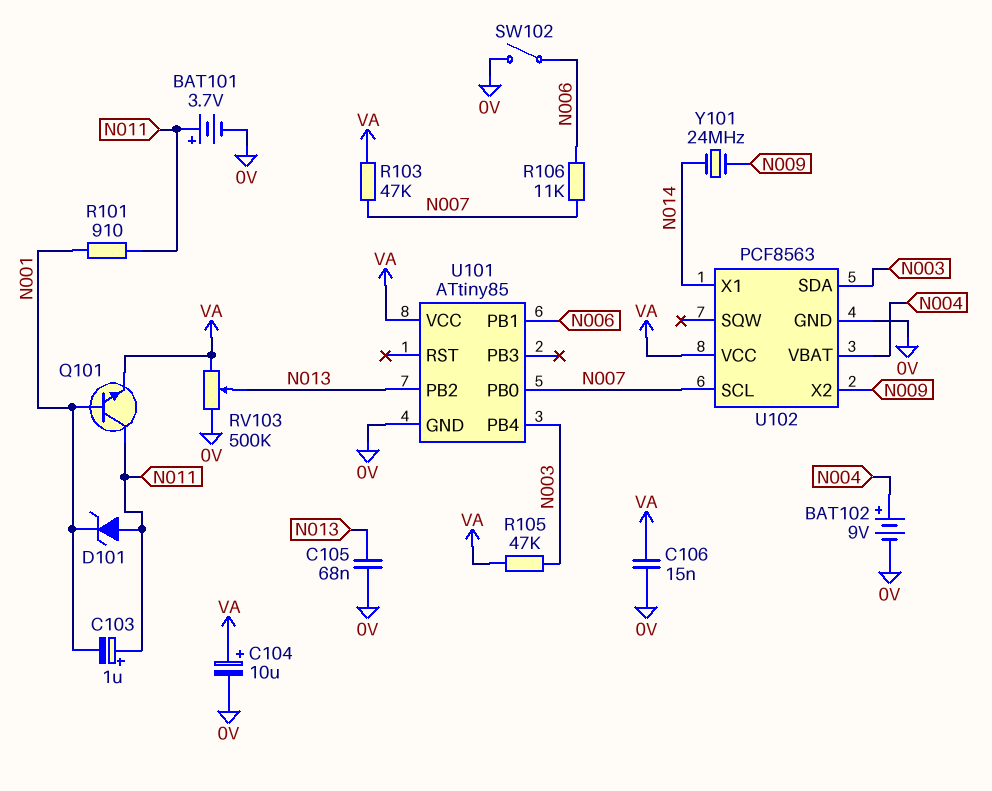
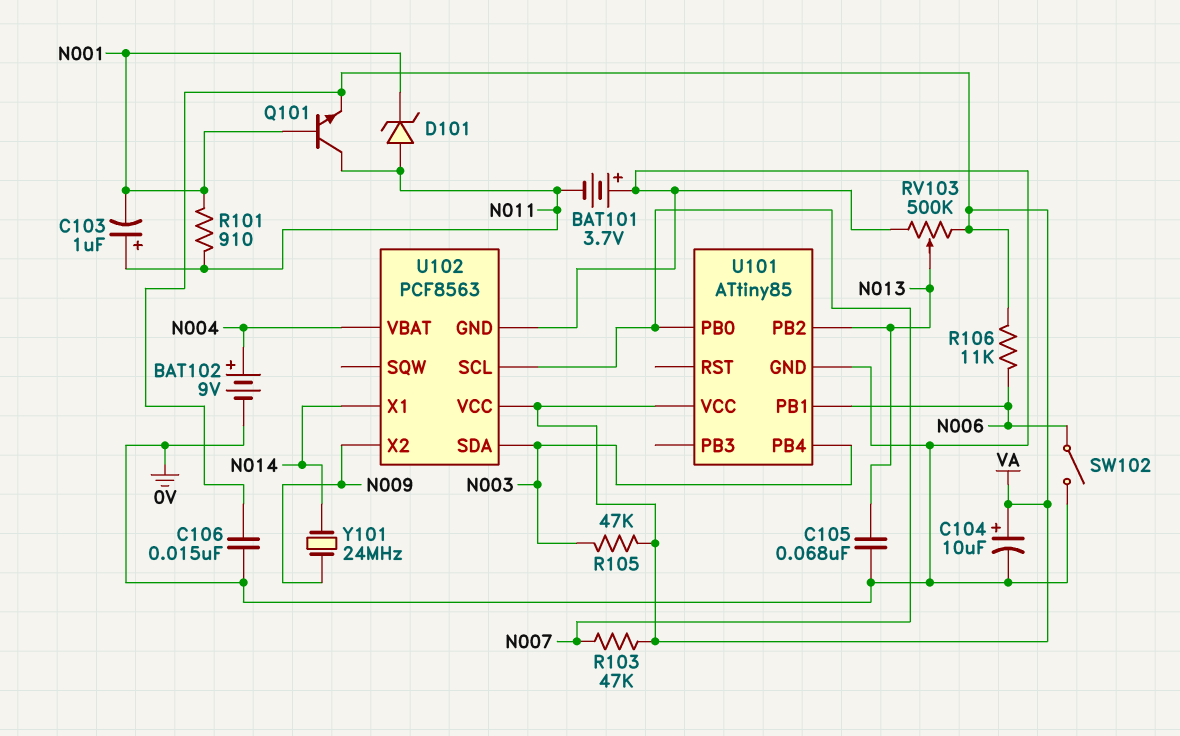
BAT101: 3.7V (plus N011, minus 0V) -> 3.7V (plus 0V, minus N011)
R106: 11k (N006, N007) -> 11k (N006, VA)

